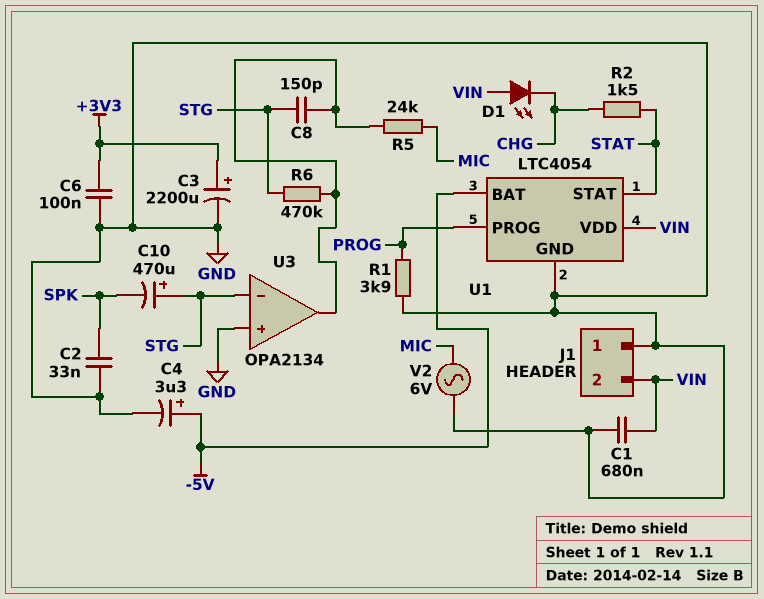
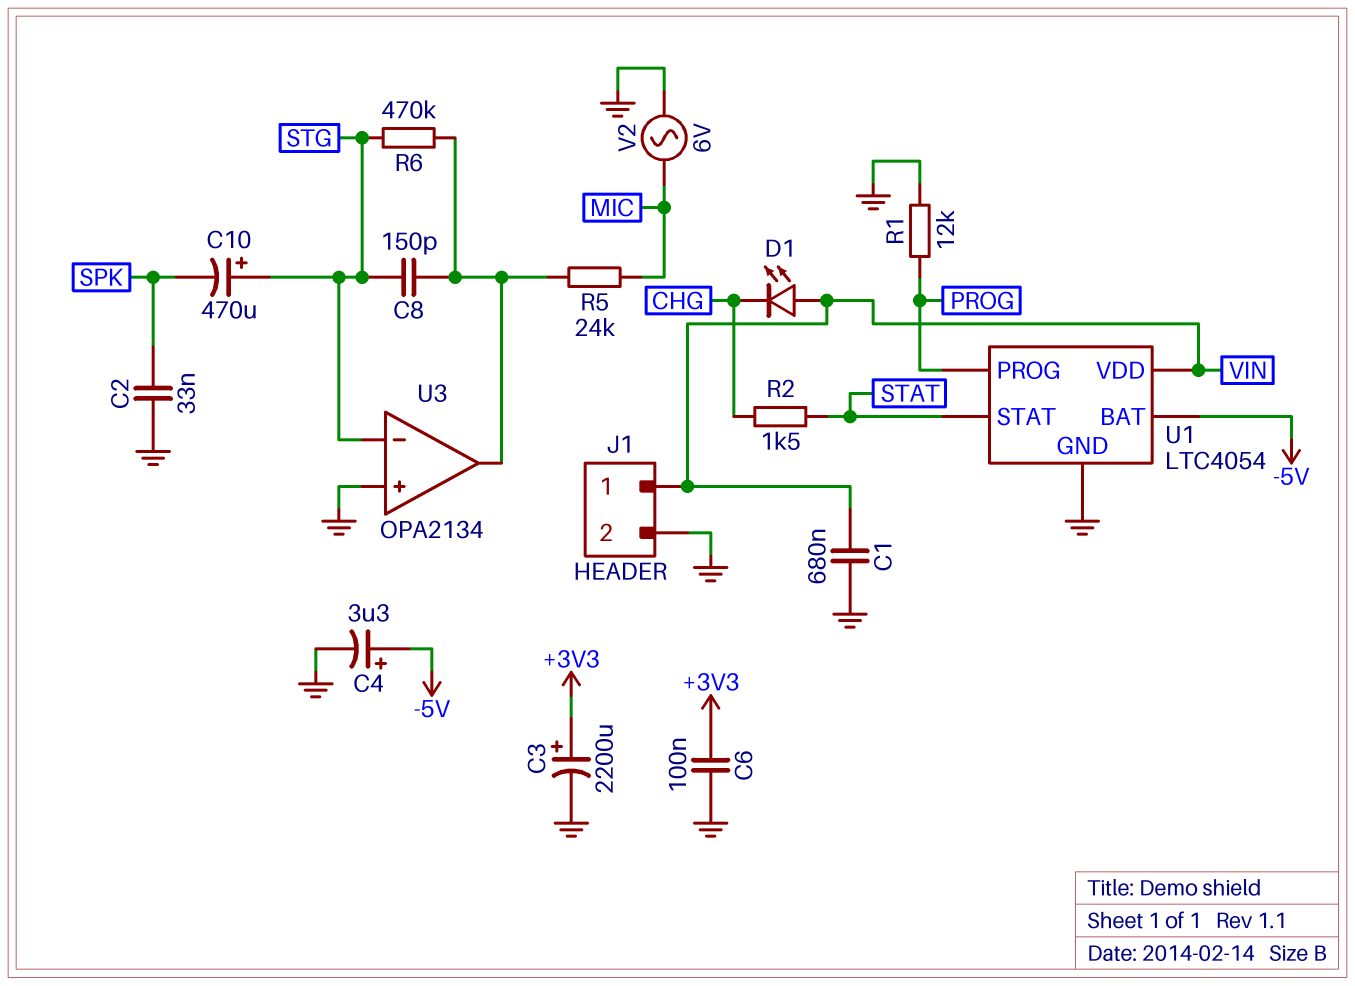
J1 pin 1: GND -> VIN
J1 pin 2: VIN -> GND
R1: 3.9k (GND, PROG) -> 12k (GND, PROG)

